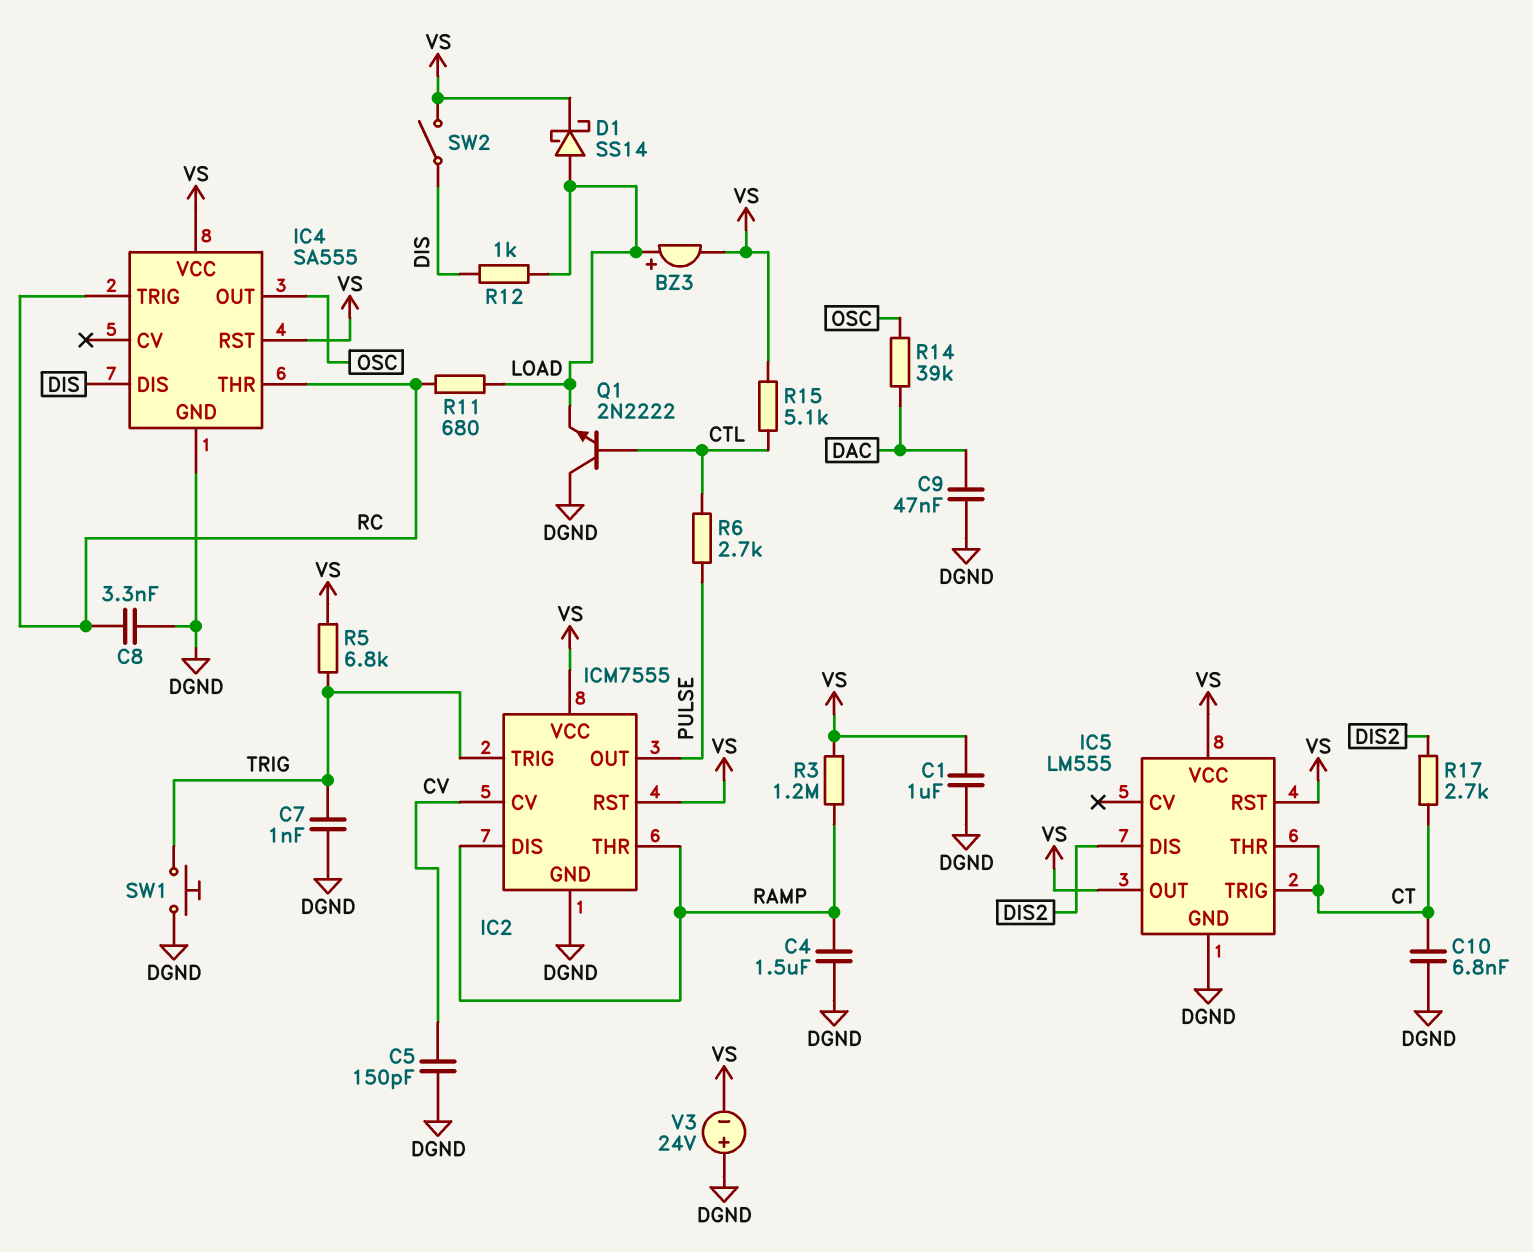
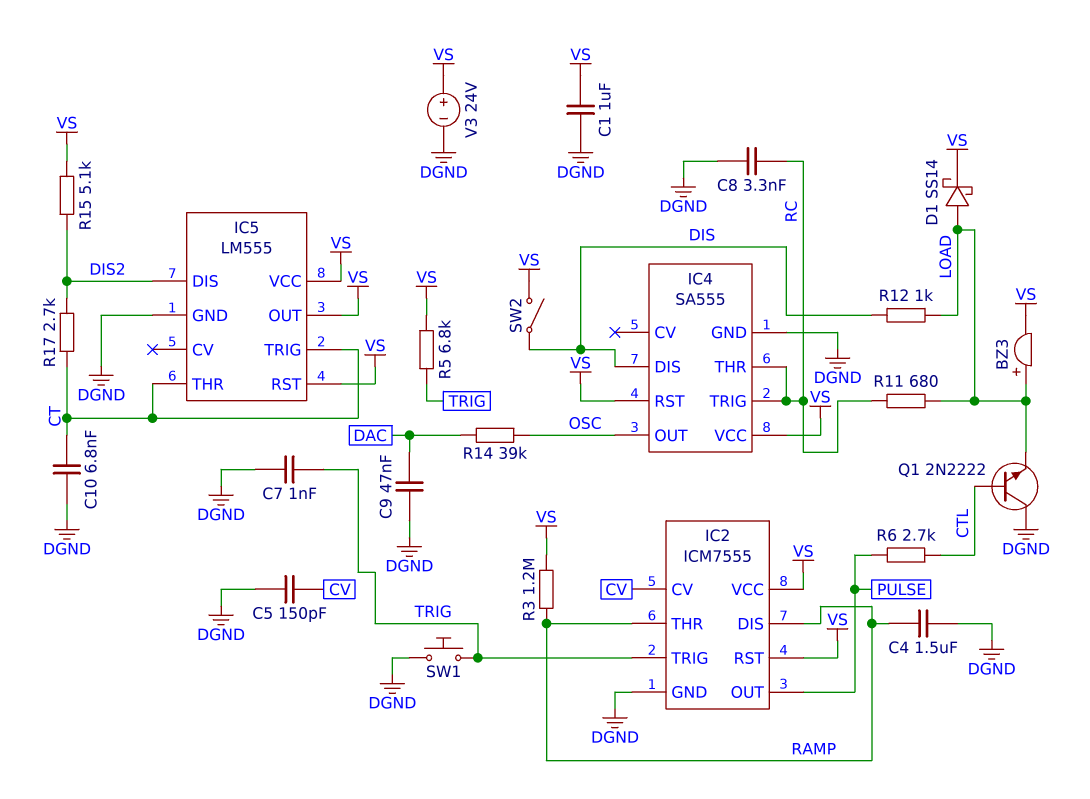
R15: 5.1k (CTL, VS) -> 5.1k (DIS2, VS)
V3: 24V (plus DGND, minus VS) -> 24V (plus VS, minus DGND)

